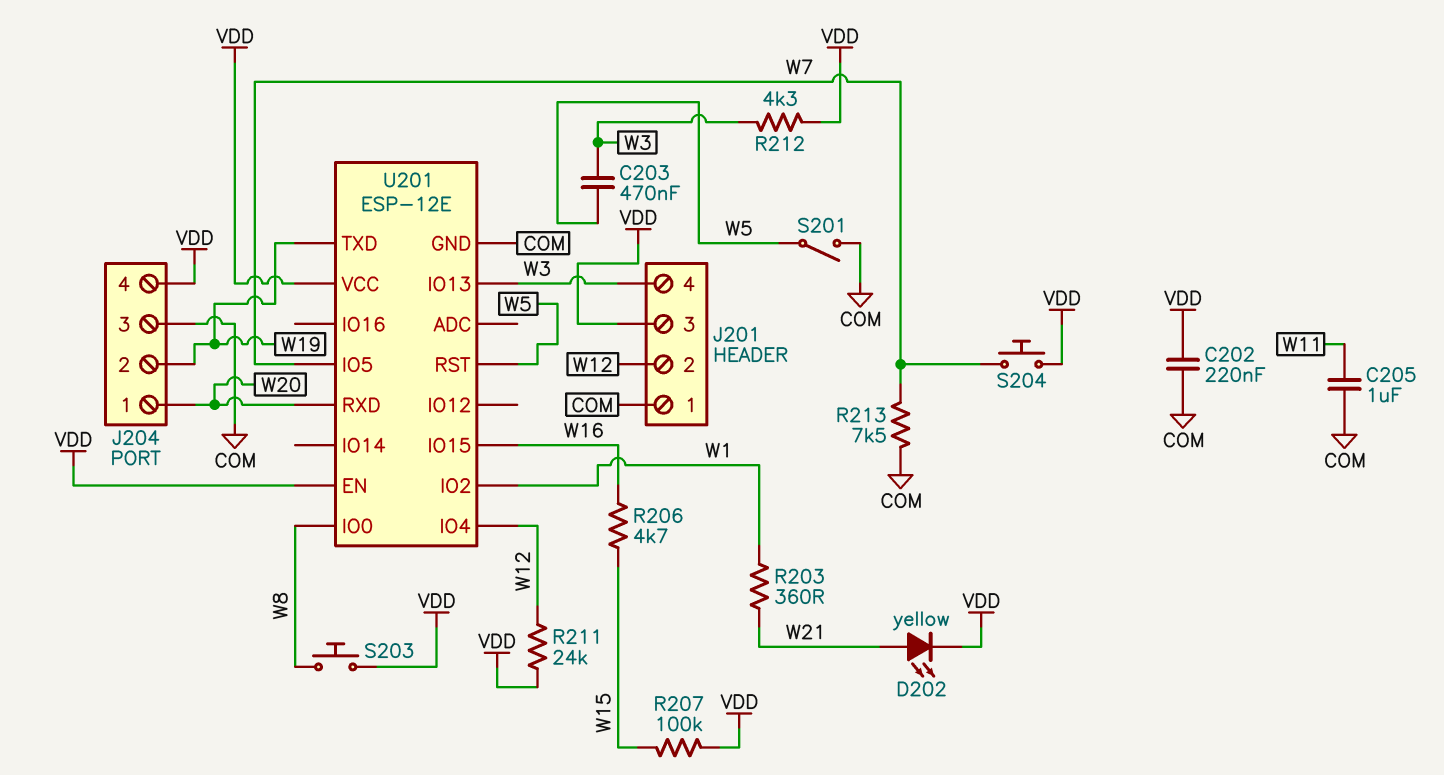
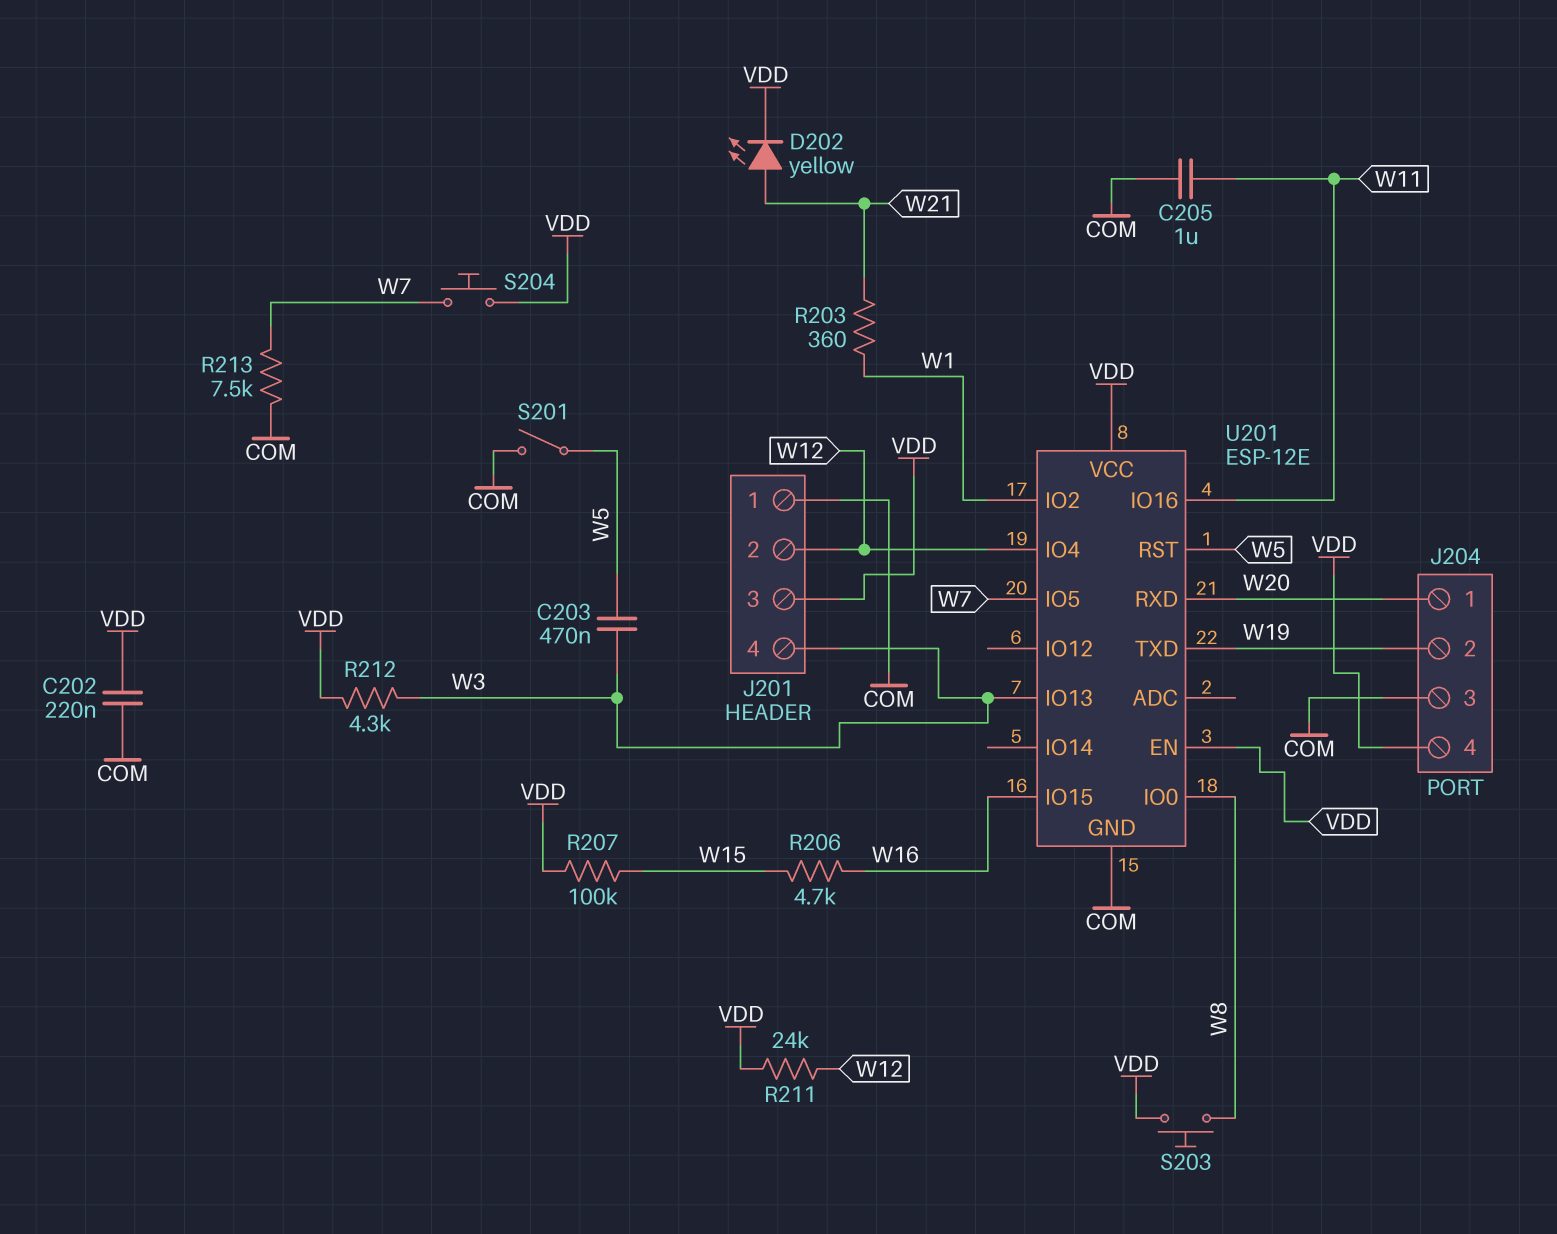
U201 pin IO16: none -> W11

